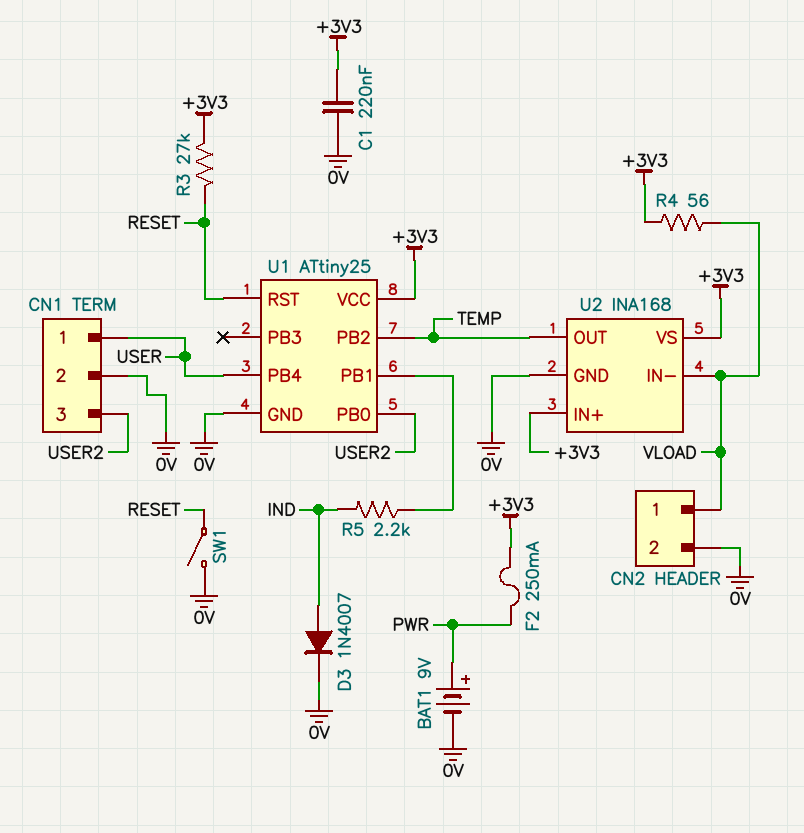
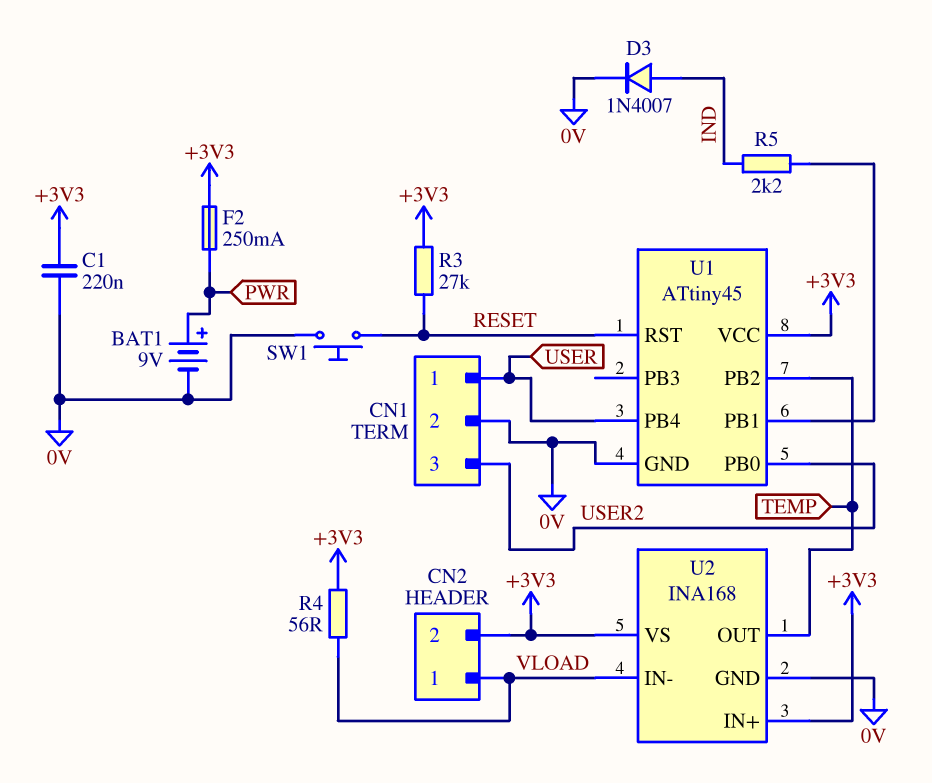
CN2 pin 2: 0V -> +3V3
SW1: switch (0V, RESET) -> button (0V, RESET)
U1: ATtiny25 -> ATtiny45

